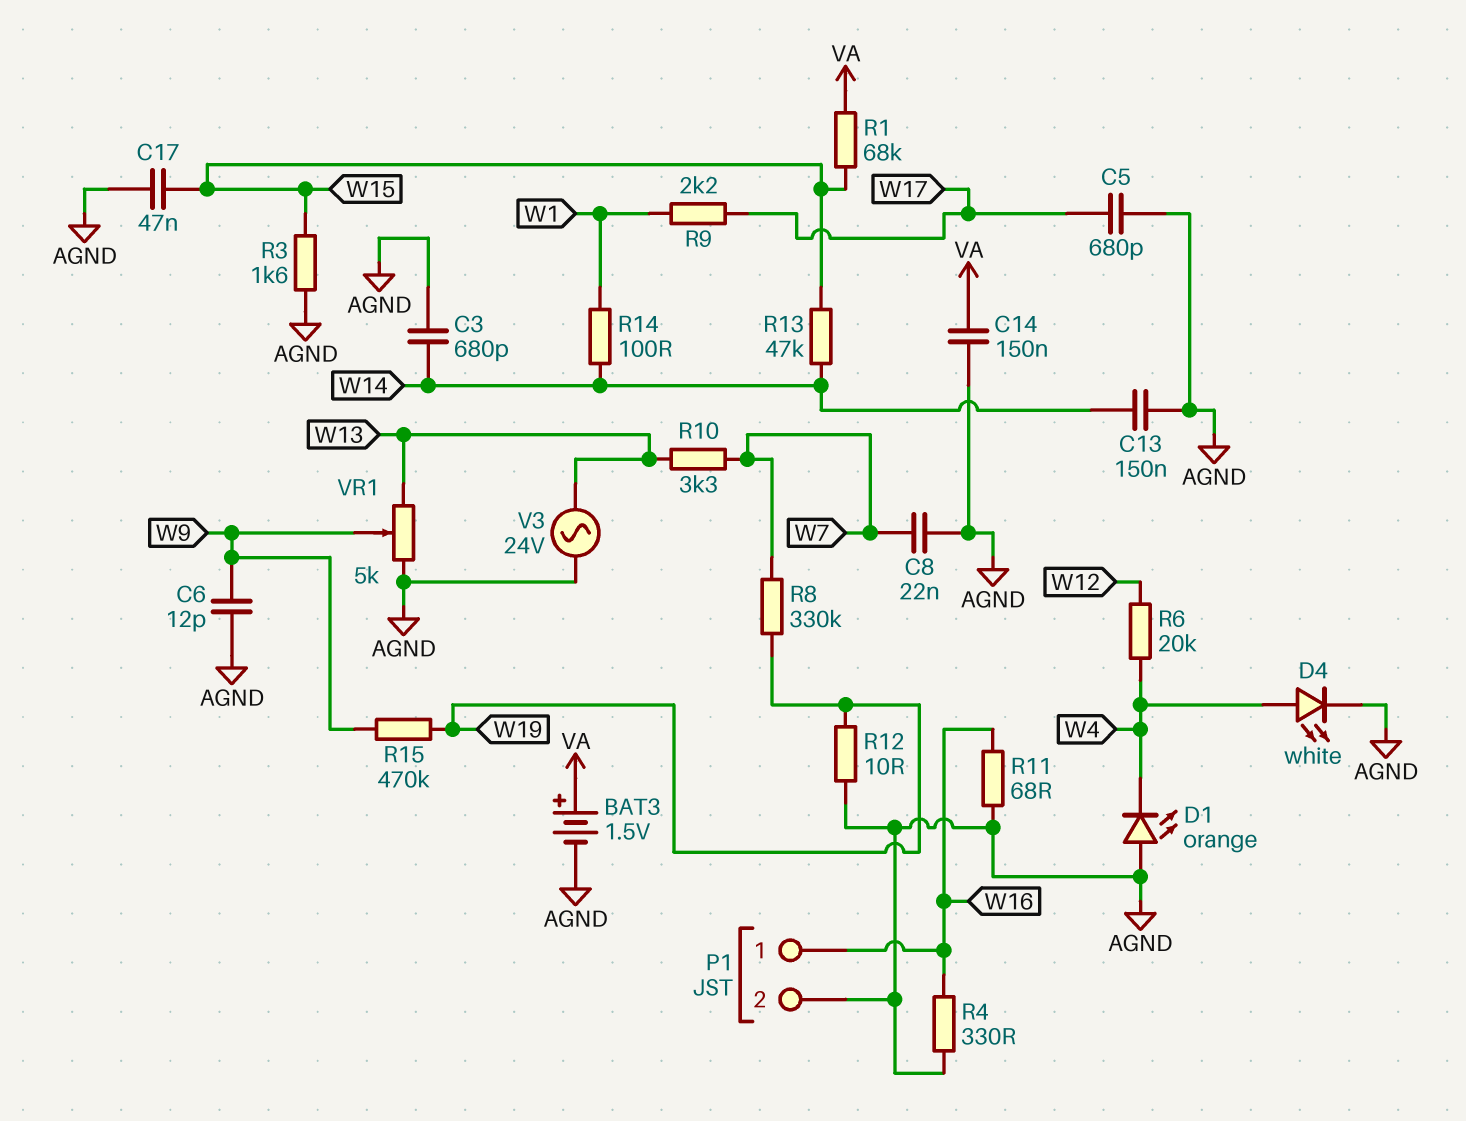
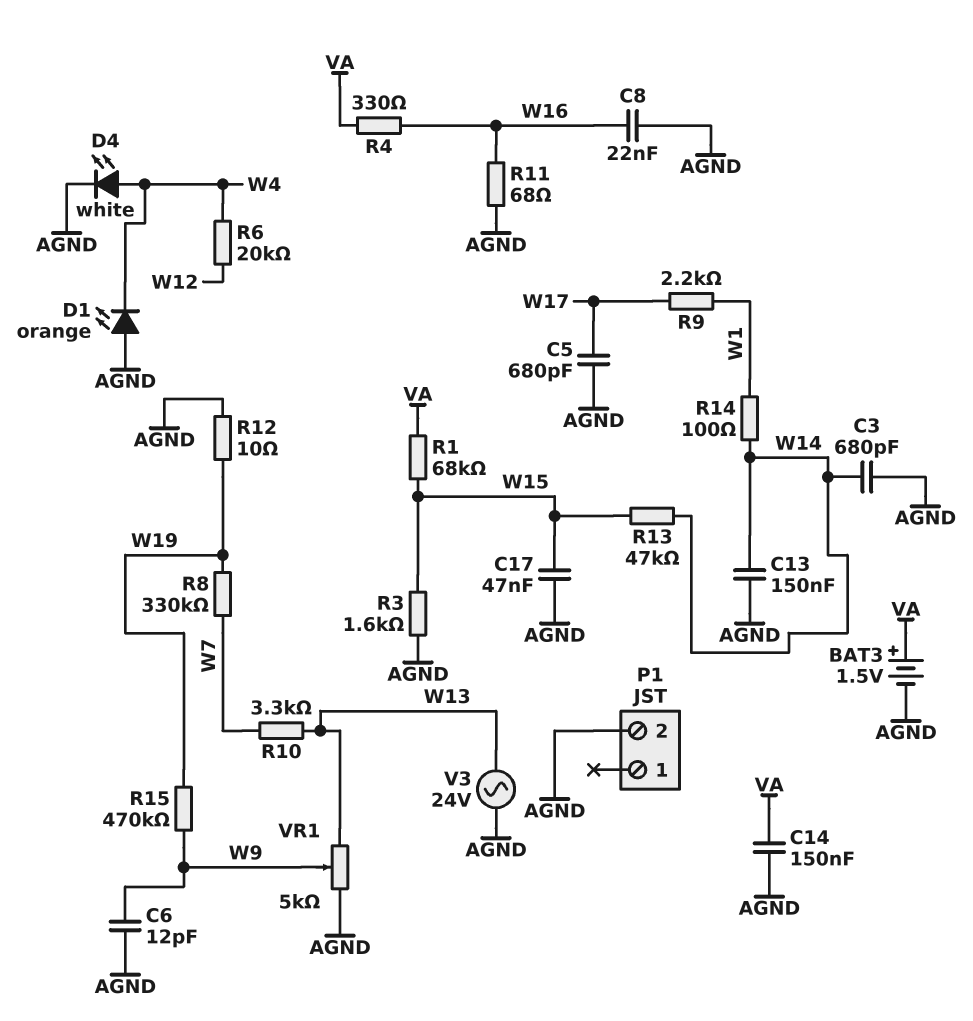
C8: 22nF (AGND, W7) -> 22nF (AGND, W16)
P1 pin 1: W16 -> none
R4: 330 (AGND, W16) -> 330 (VA, W16)

